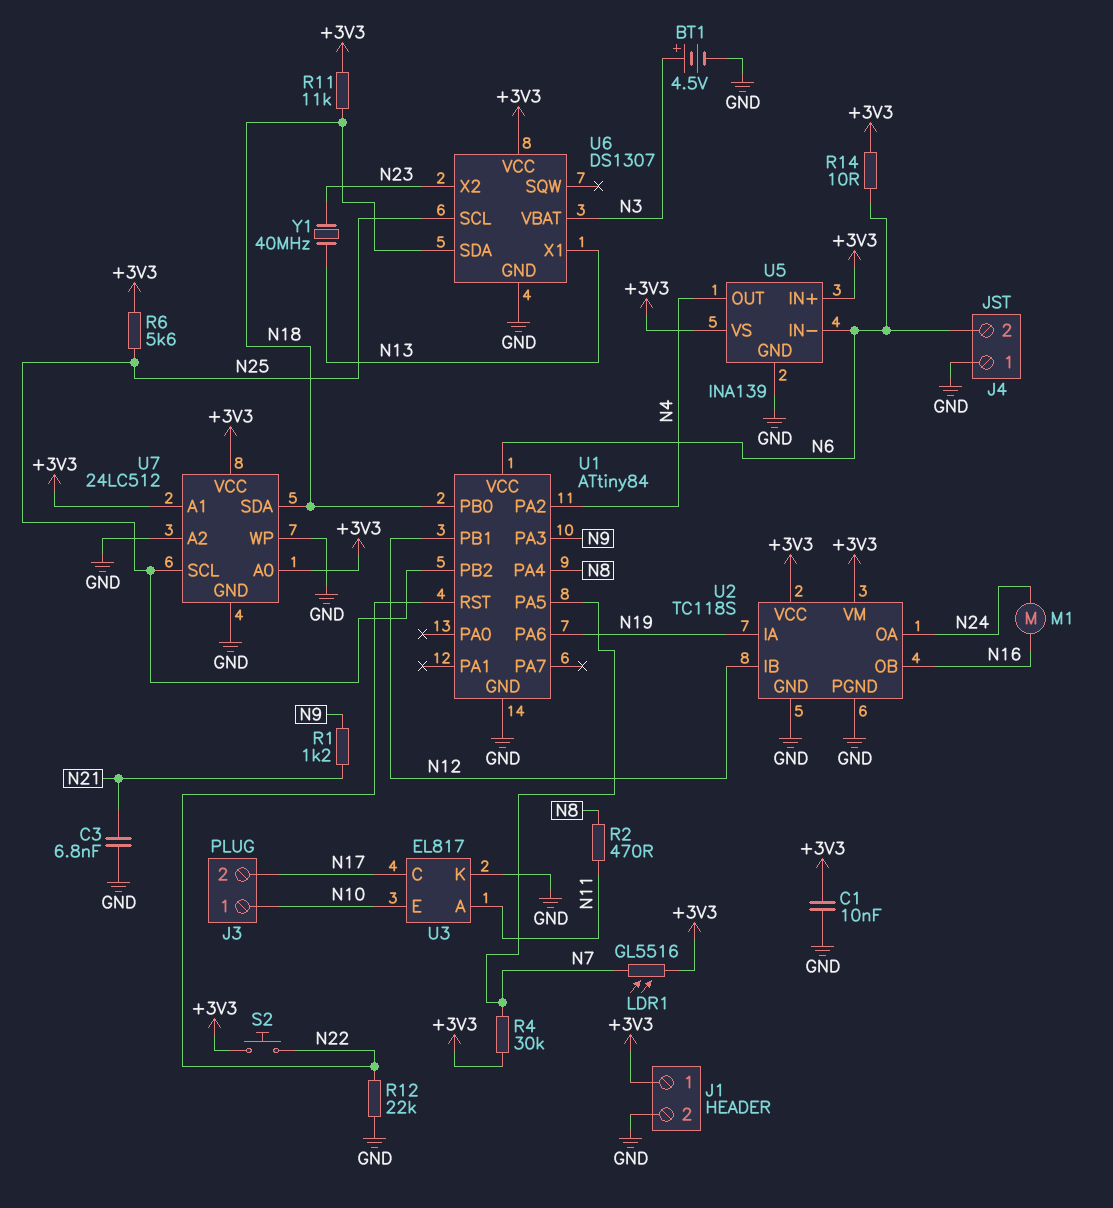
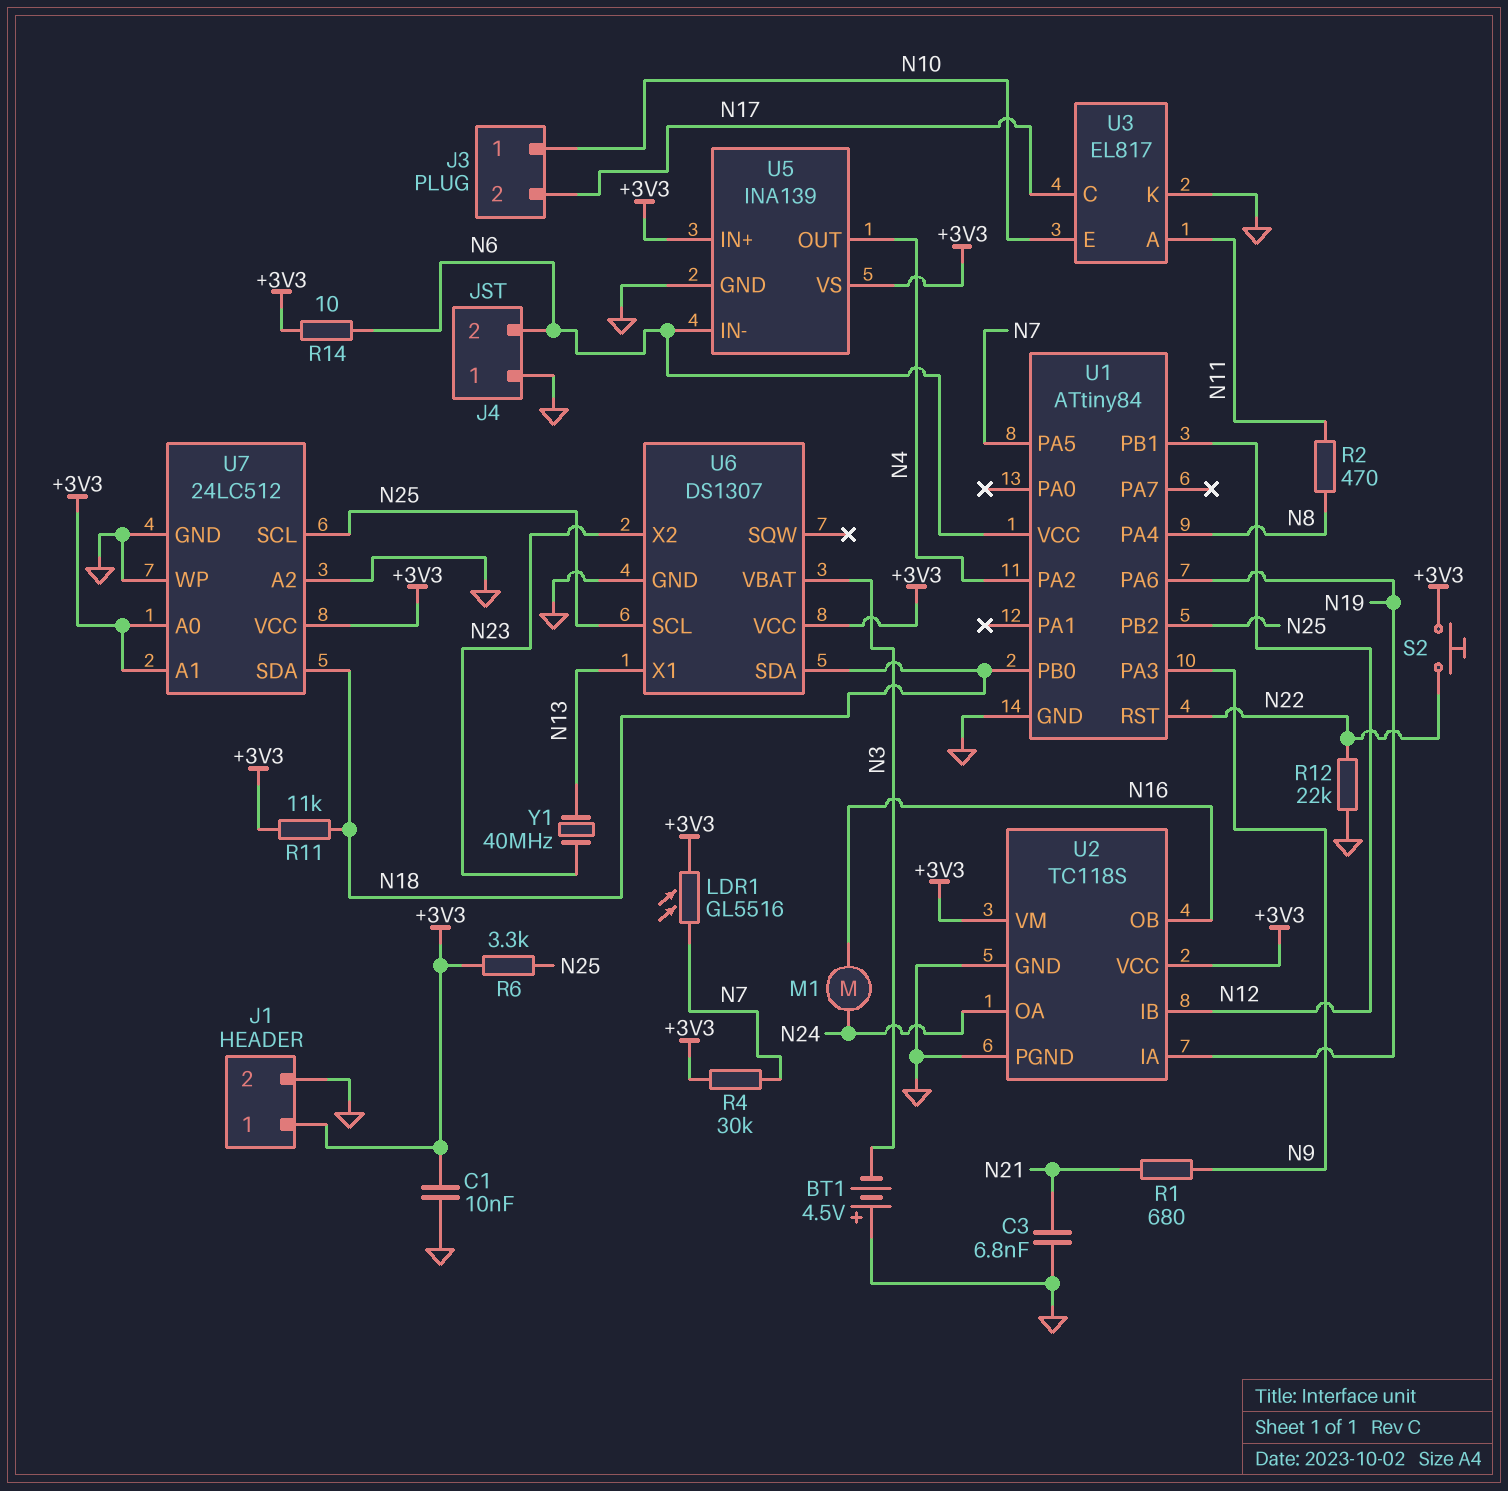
BT1: 4.5V (plus N3, minus GND) -> 4.5V (plus GND, minus N3)
R1: 1.2k (N9, N21) -> 680 (N9, N21)
R6: 5.6k (+3V3, N25) -> 3.3k (+3V3, N25)

